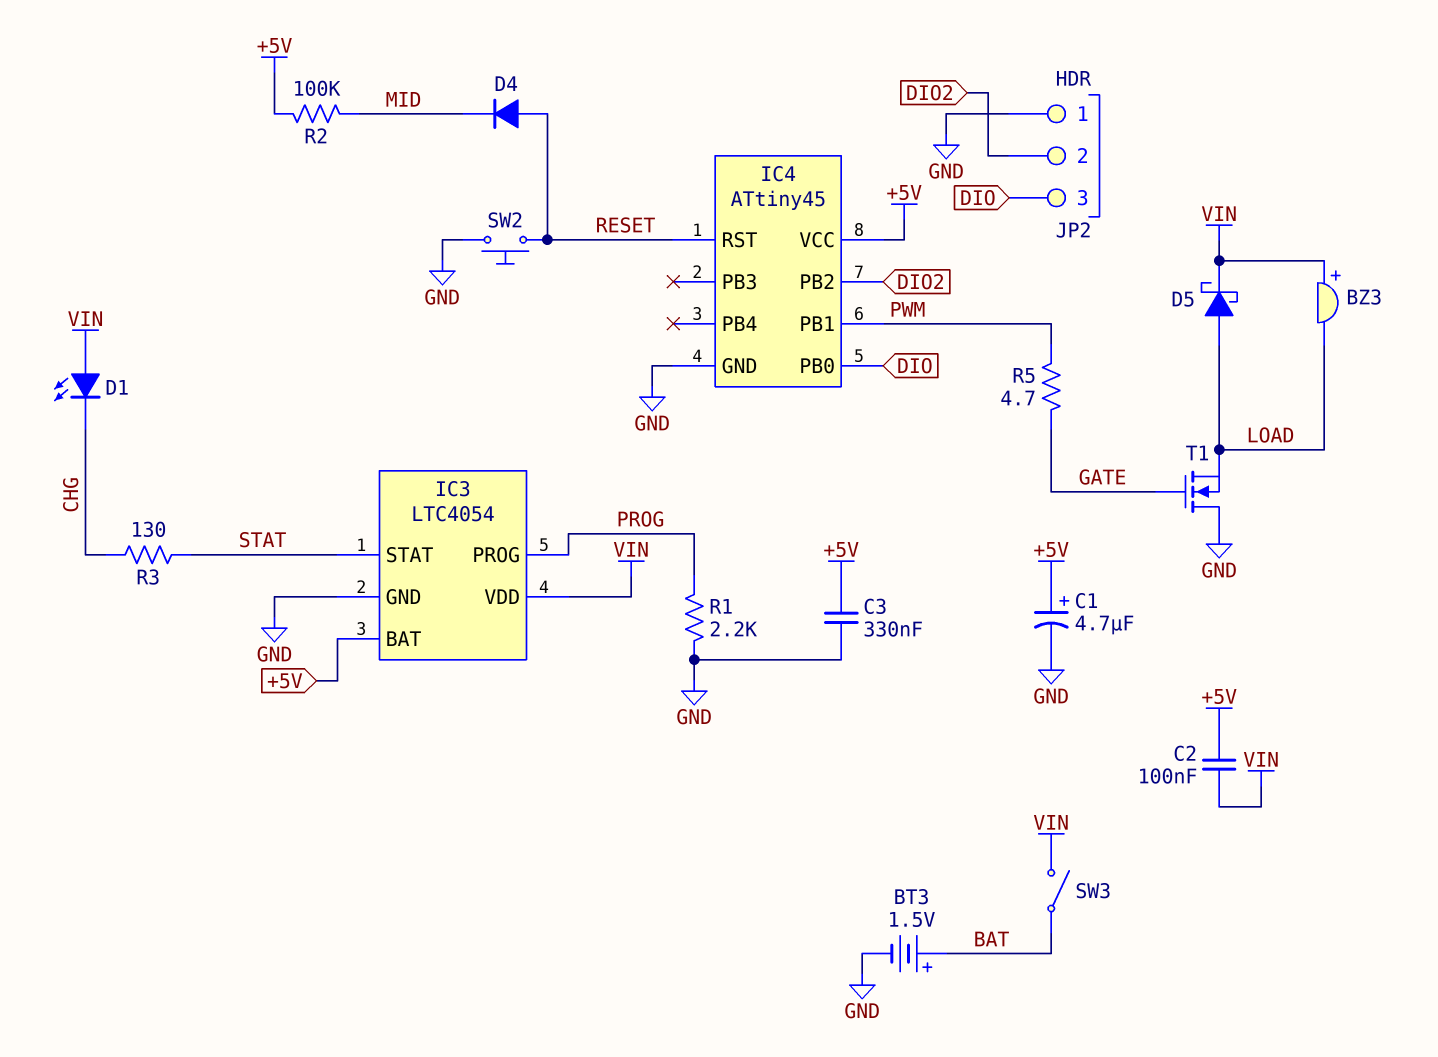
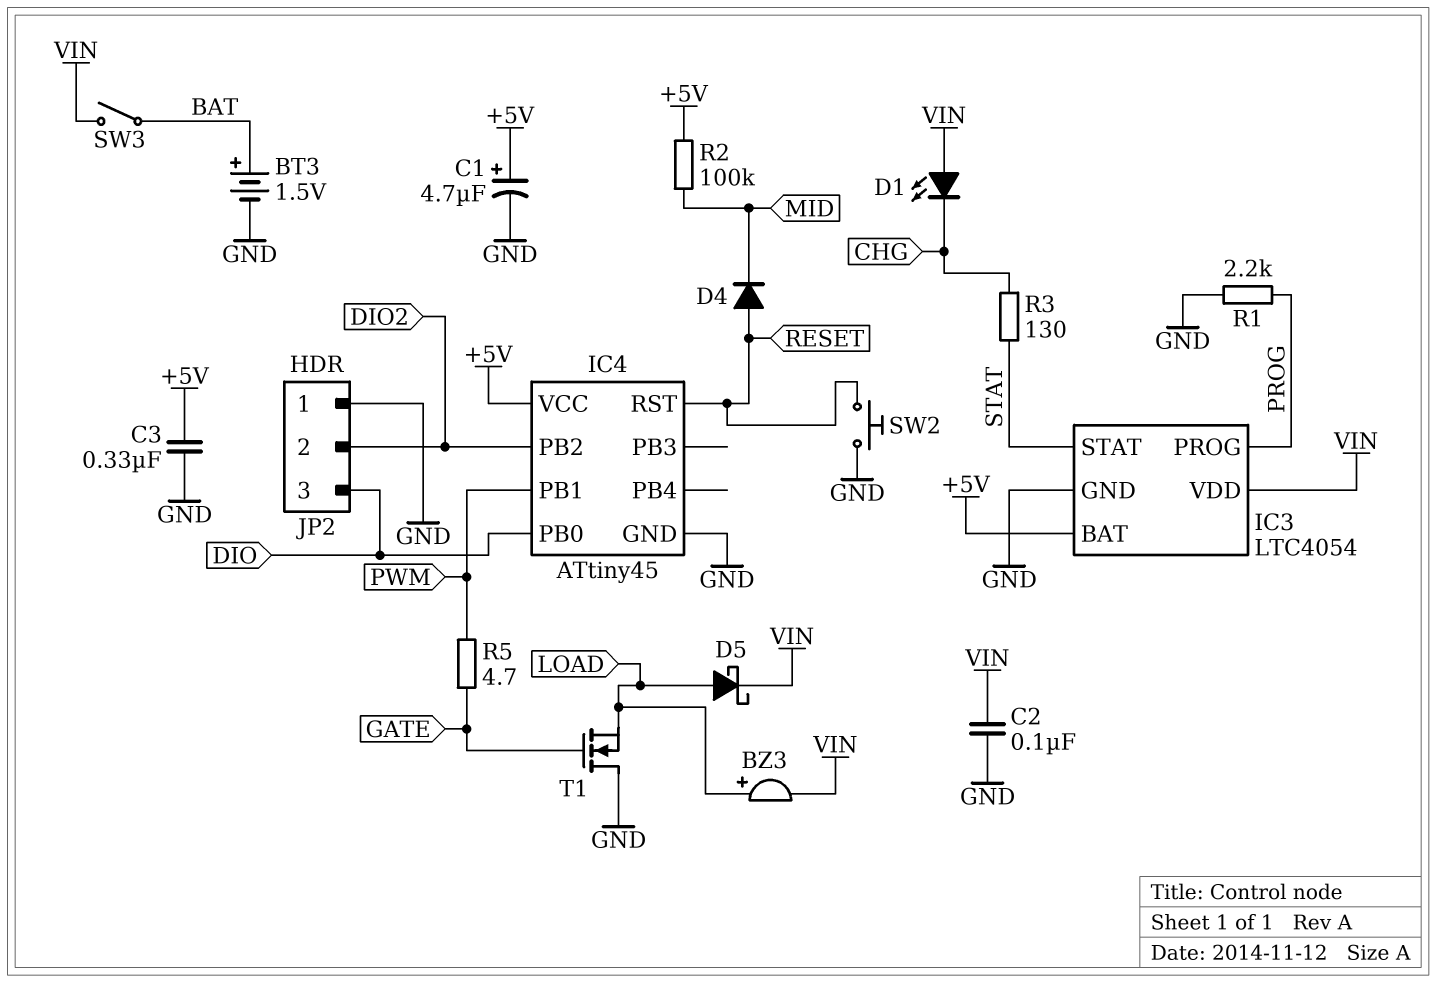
BZ3: buzzer (plus VIN, minus LOAD) -> buzzer (plus LOAD, minus VIN)
C2: 100nF (+5V, VIN) -> 100nF (GND, VIN)

